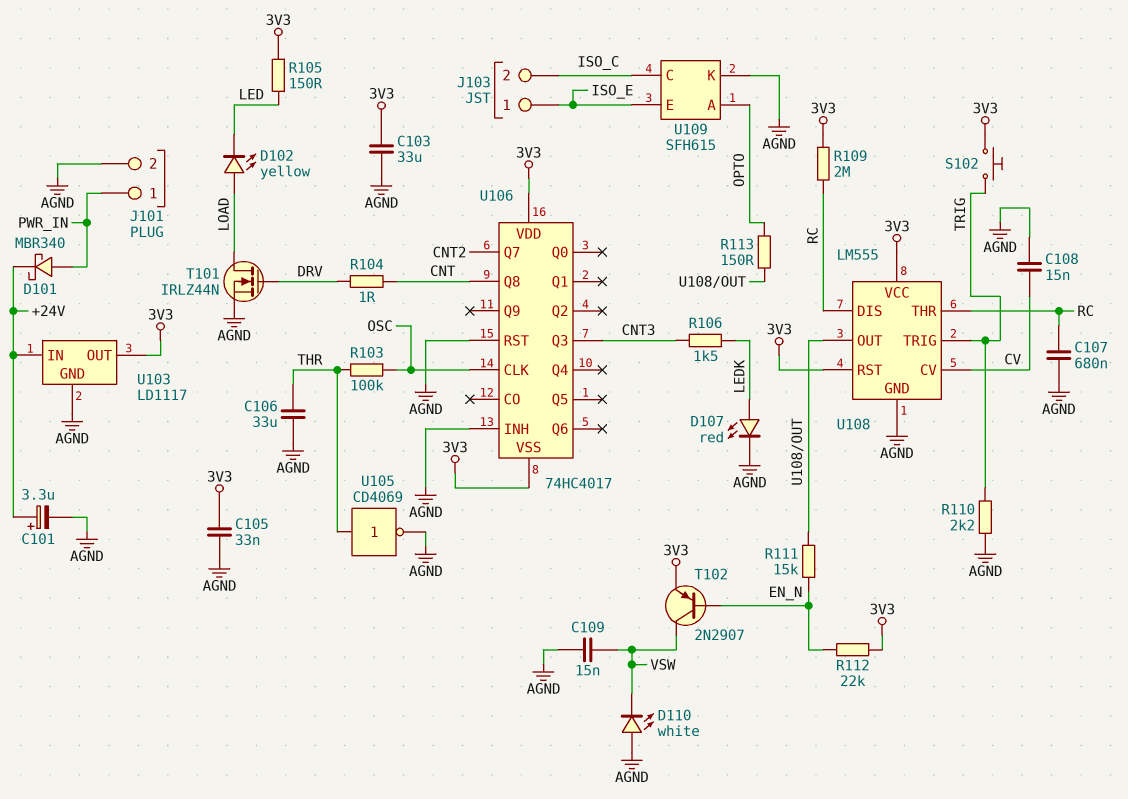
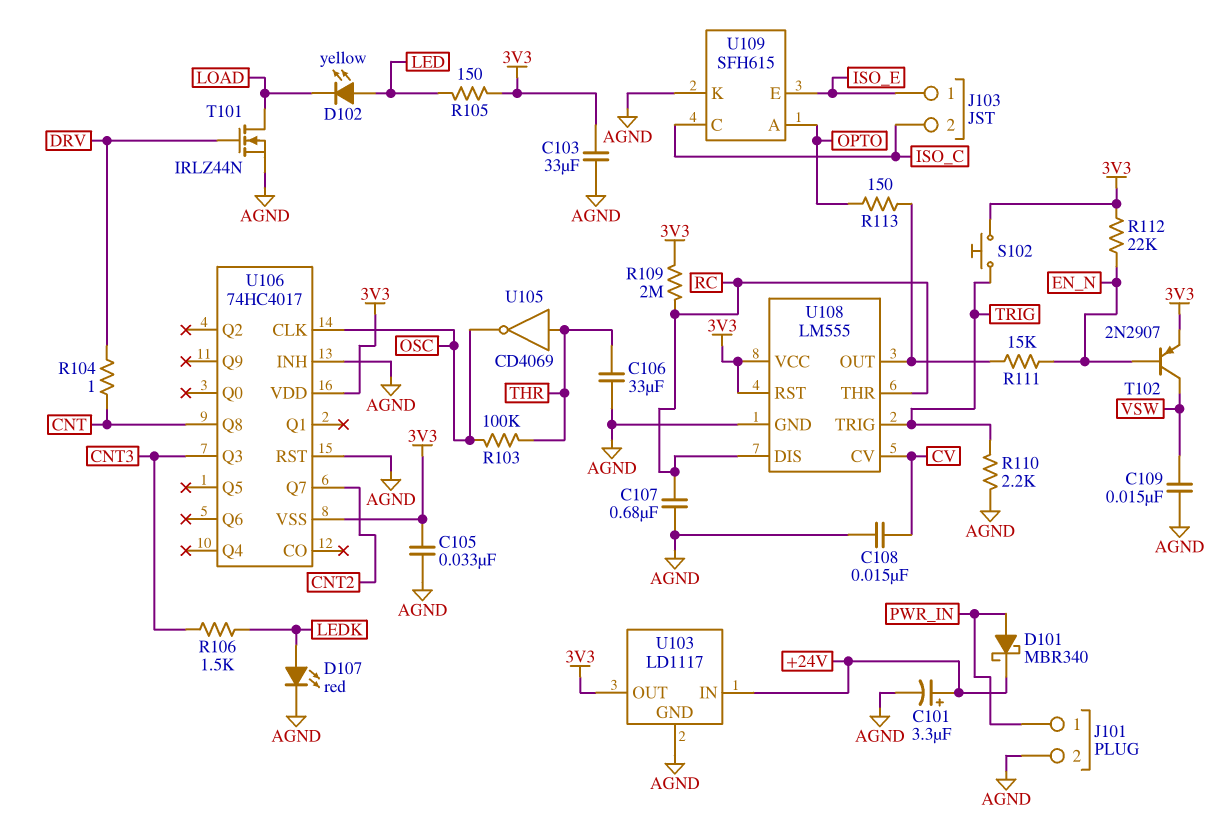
D102: LED yellow (A LOAD, K LED) -> LED yellow (A LED, K LOAD)
D110: LED white (A AGND, K VSW) -> none
U105: NOT CD4069 (in THR, out AGND) -> NOT CD4069 (in THR, out OSC)

